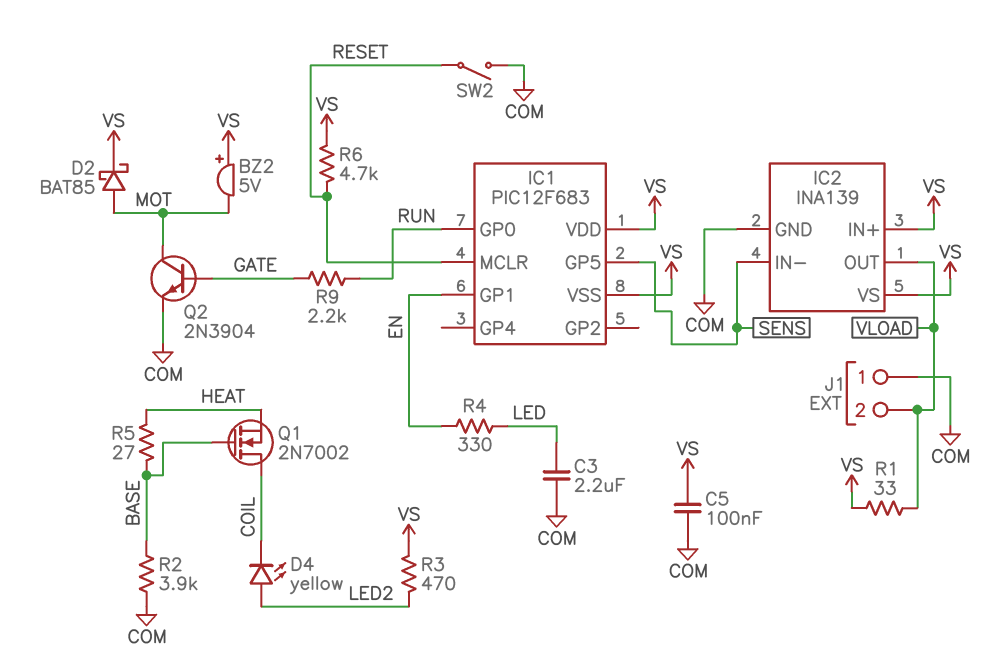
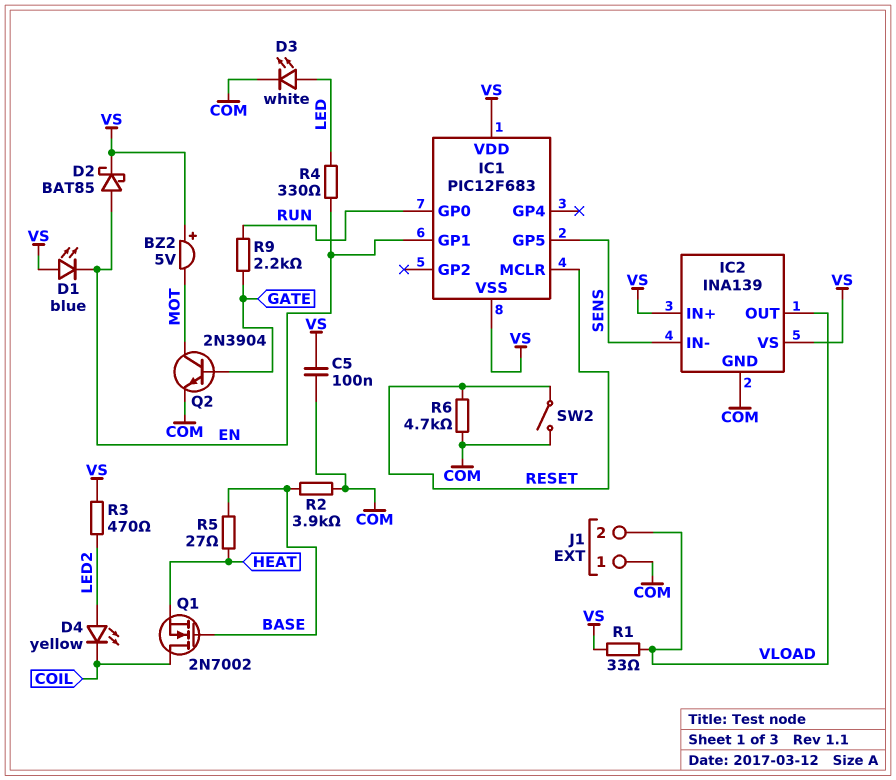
C3: 2.2uF (COM, LED) -> none
D1: none -> LED blue (A VS, K EN)
D2: schottky BAT85 (A MOT, K VS) -> schottky BAT85 (A EN, K VS)
D3: none -> LED white (A LED, K COM)
R6: 4.7k (RESET, VS) -> 4.7k (COM, RESET)

